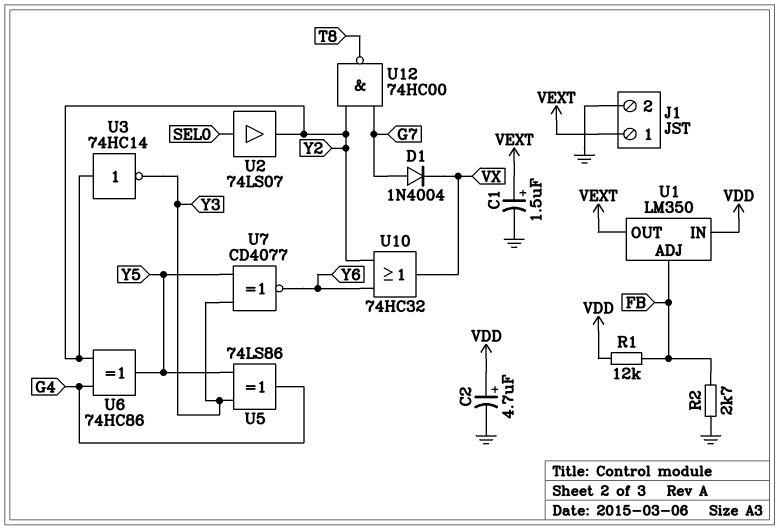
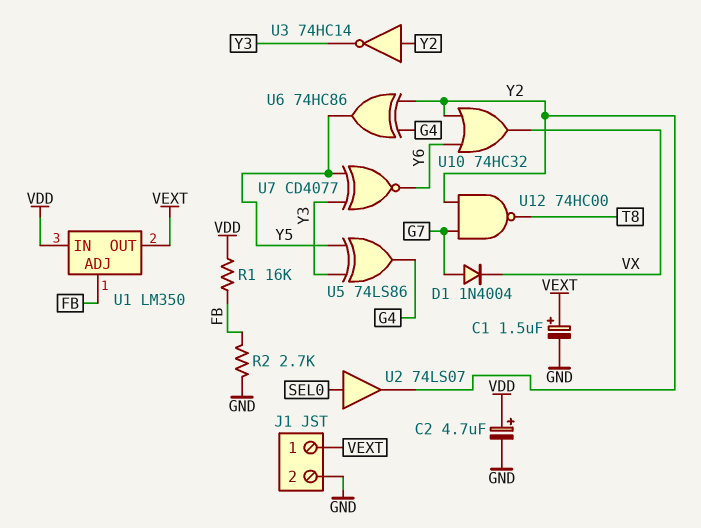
R1: 12k (FB, VDD) -> 16k (FB, VDD)

